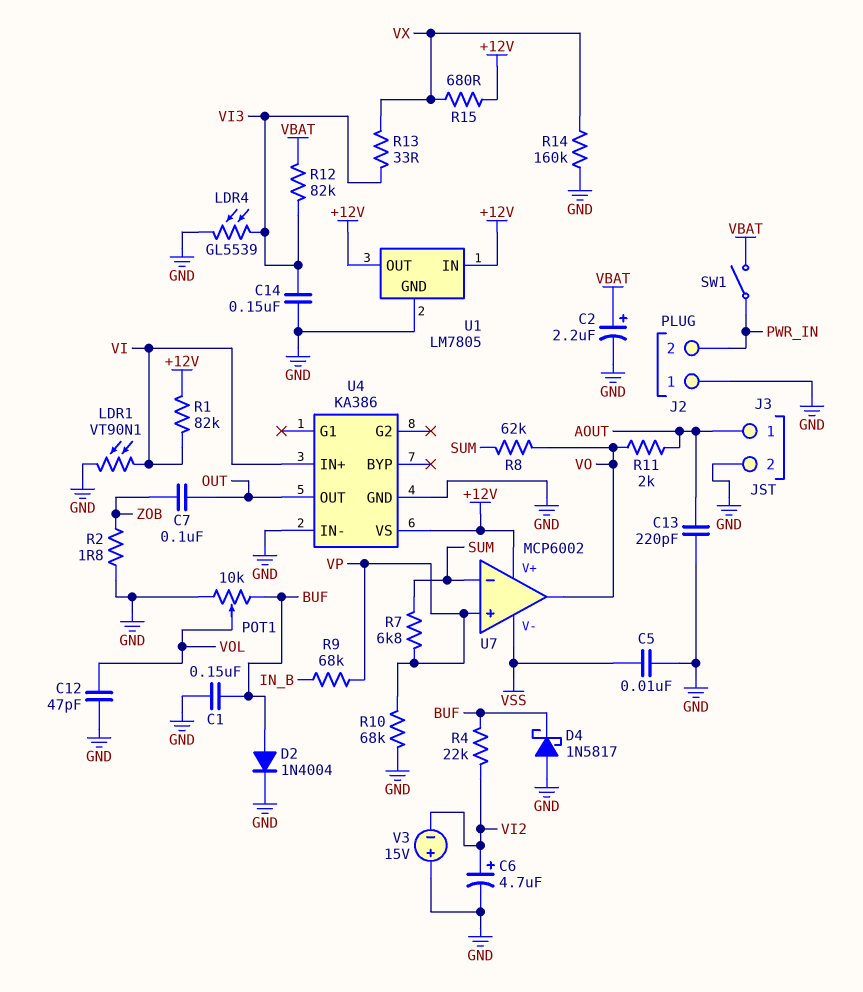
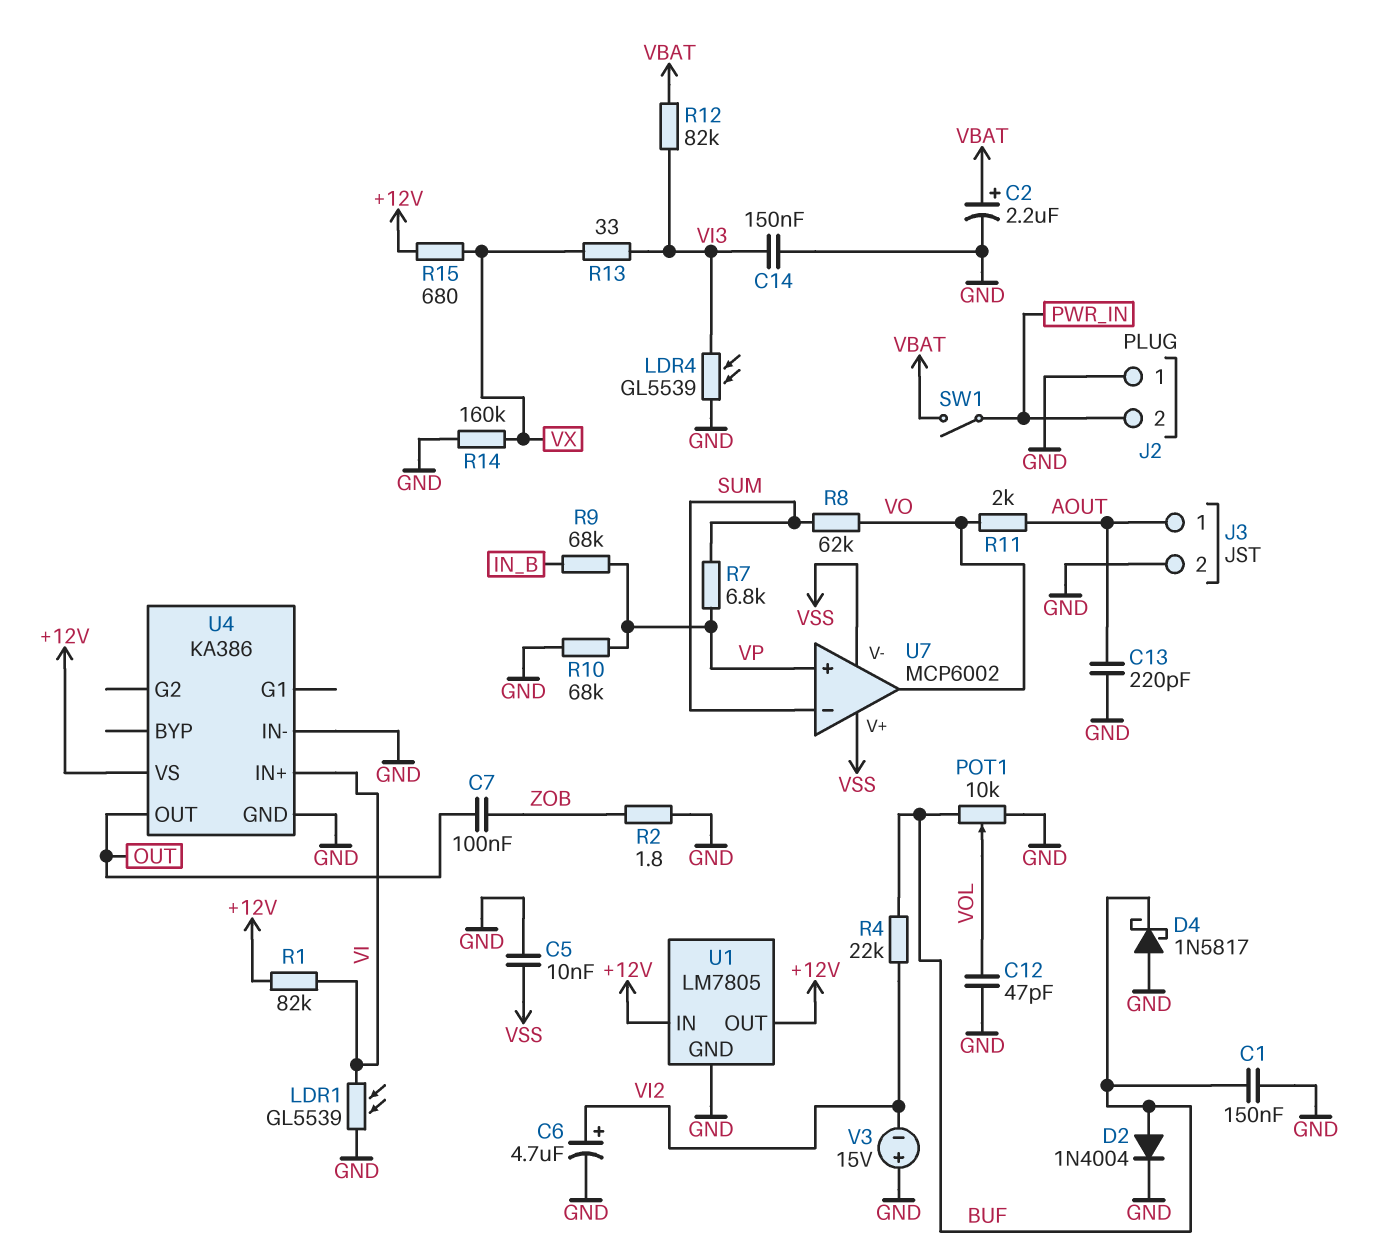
LDR1: VT90N1 (GND, VI) -> GL5539 (GND, VI)
U7 pin V+: +12V -> VSS

